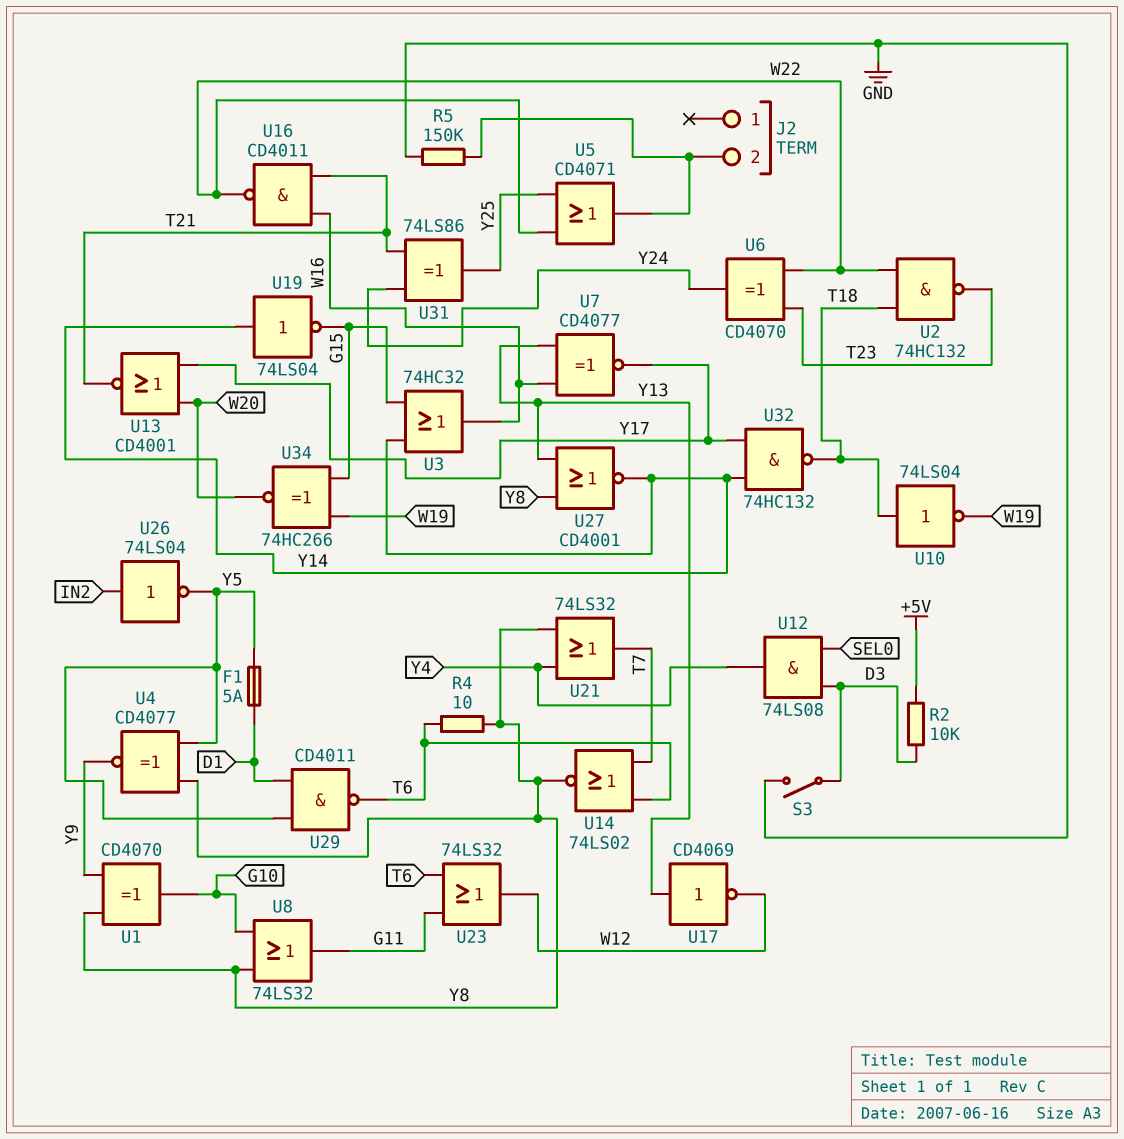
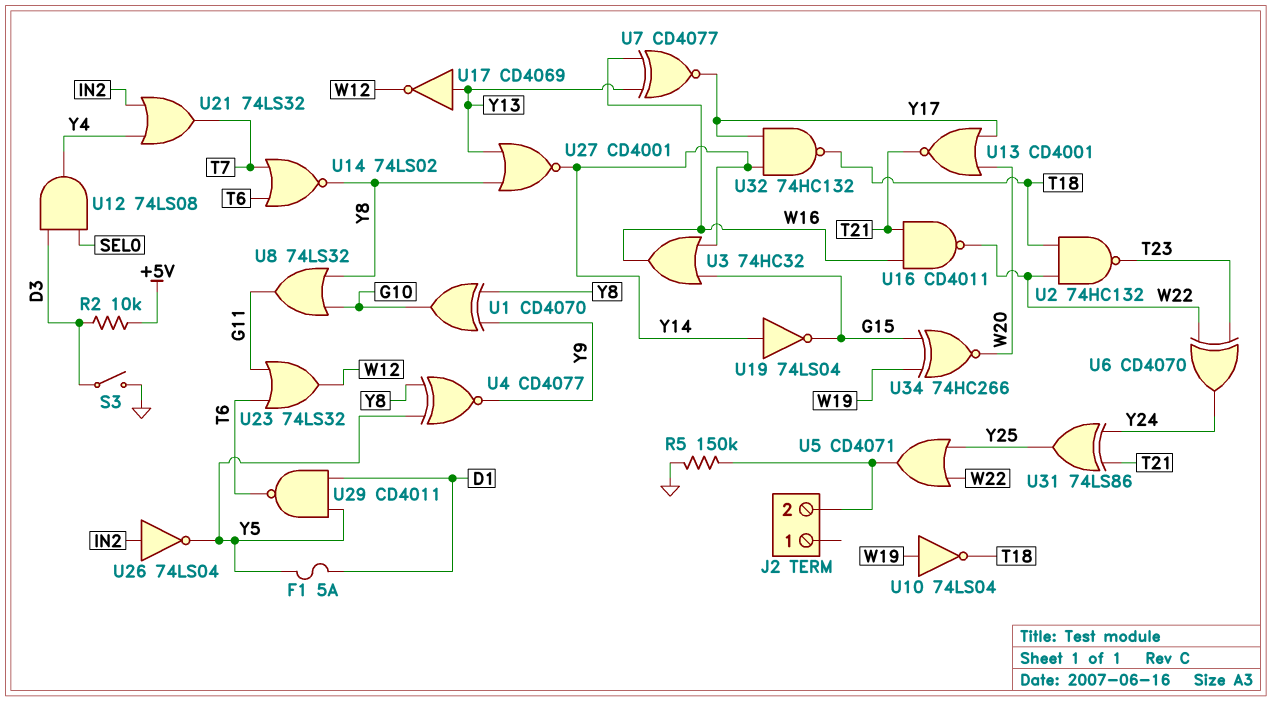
R4: 10 (T6, Y8) -> none
U10: NOT 74LS04 (in T18, out W19) -> NOT 74LS04 (in W19, out T18)
U21: OR 74LS32 (in Y4, in Y8, out T7) -> OR 74LS32 (in IN2, in Y4, out T7)

